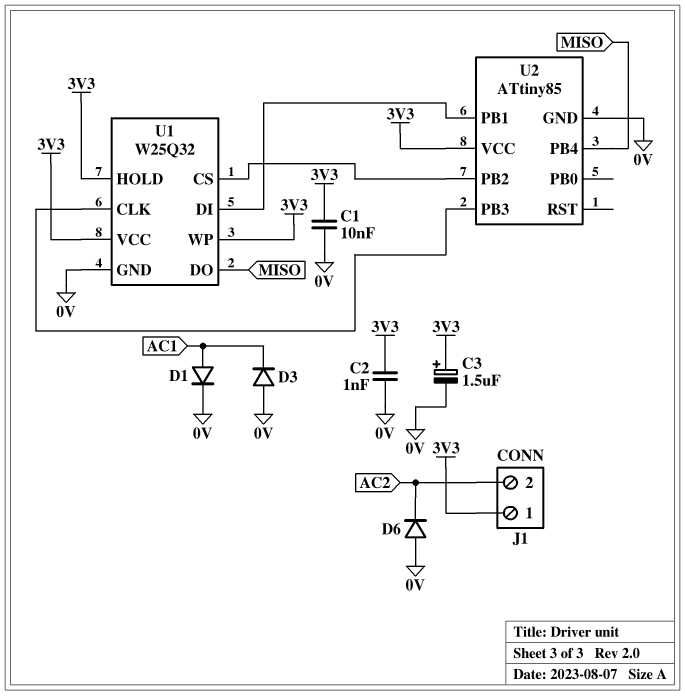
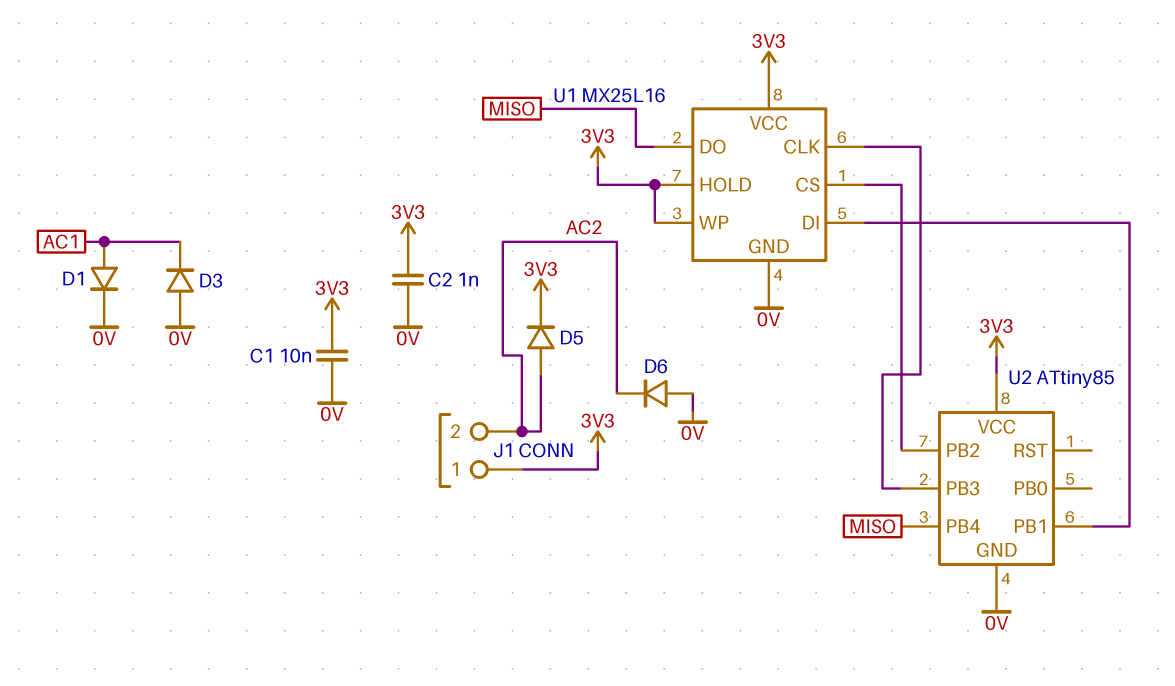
C3: 1.5uF (plus 3V3, minus 0V) -> none
D5: none -> diode (A AC2, K 3V3)
U1: W25Q32 -> MX25L16

